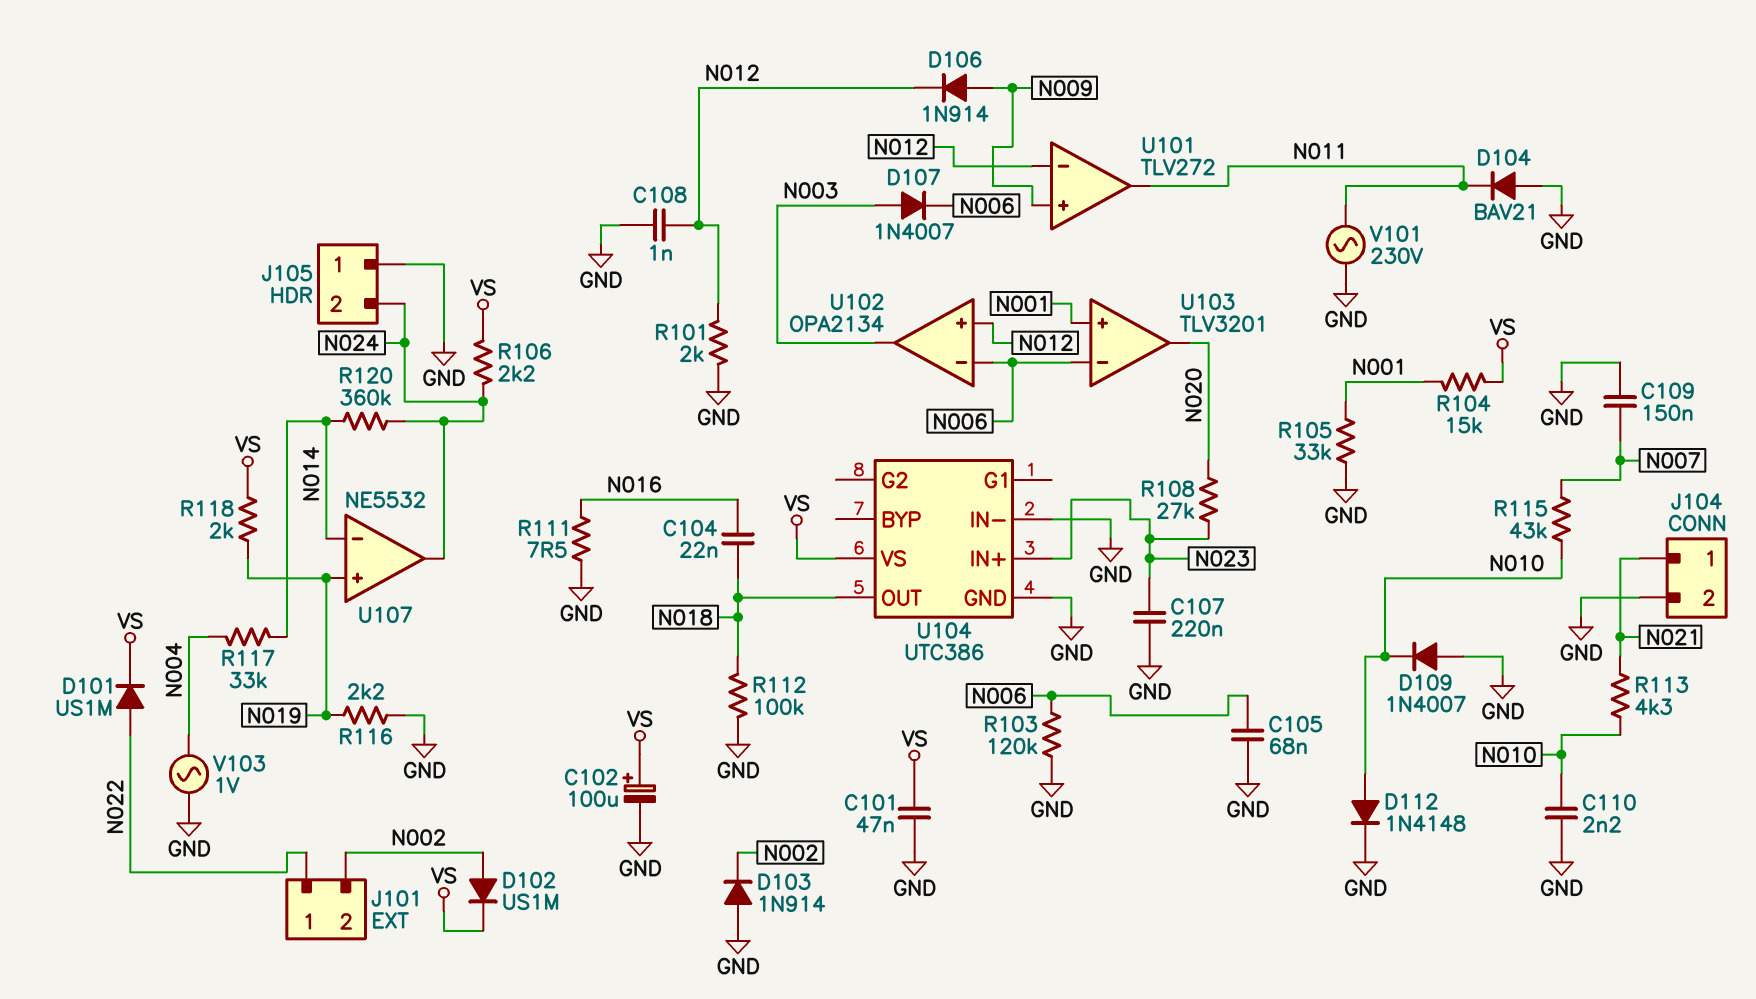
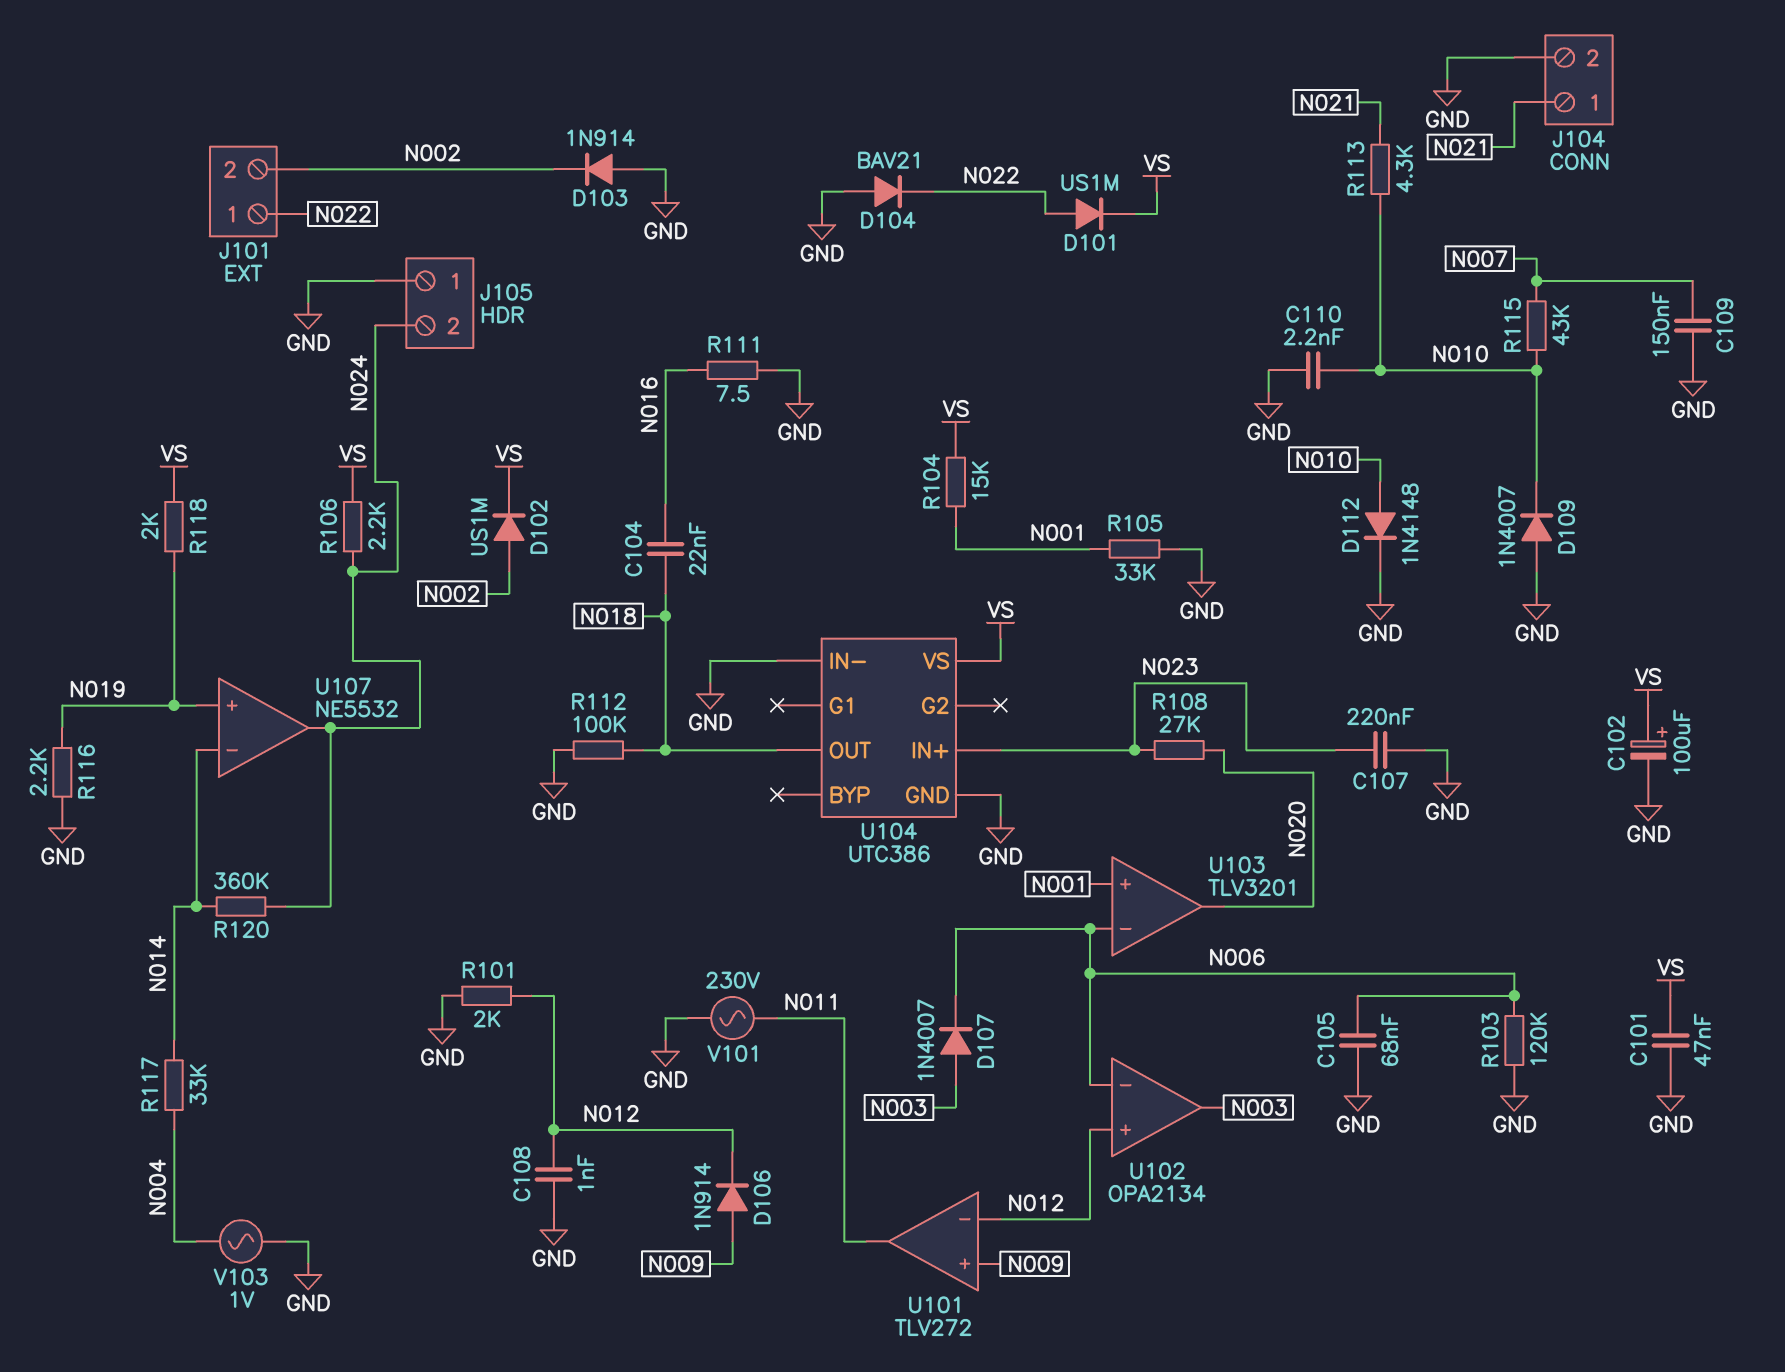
D104: diode BAV21 (A GND, K N011) -> diode BAV21 (A GND, K N022)

